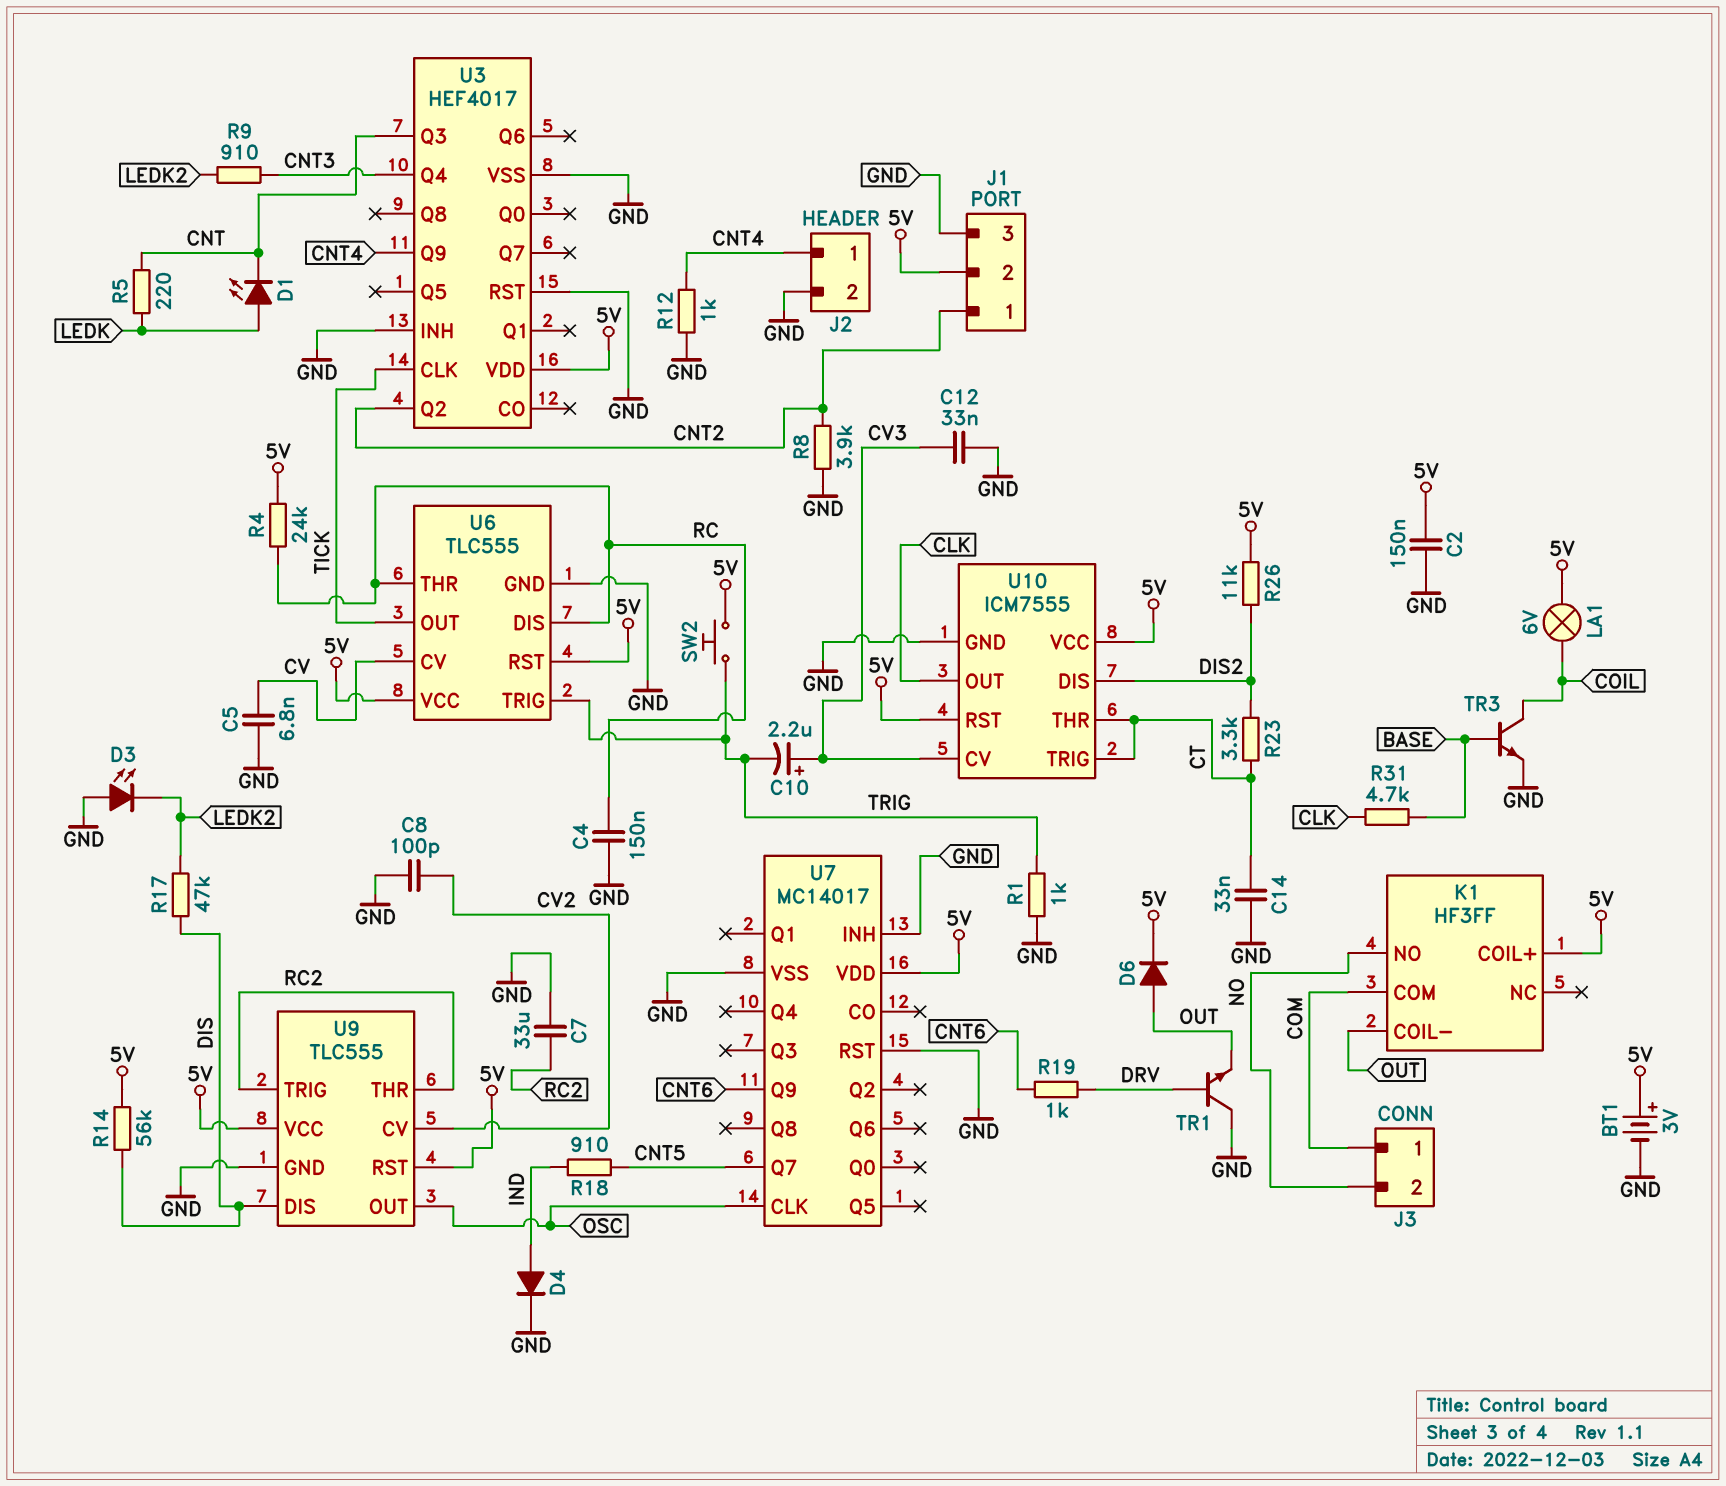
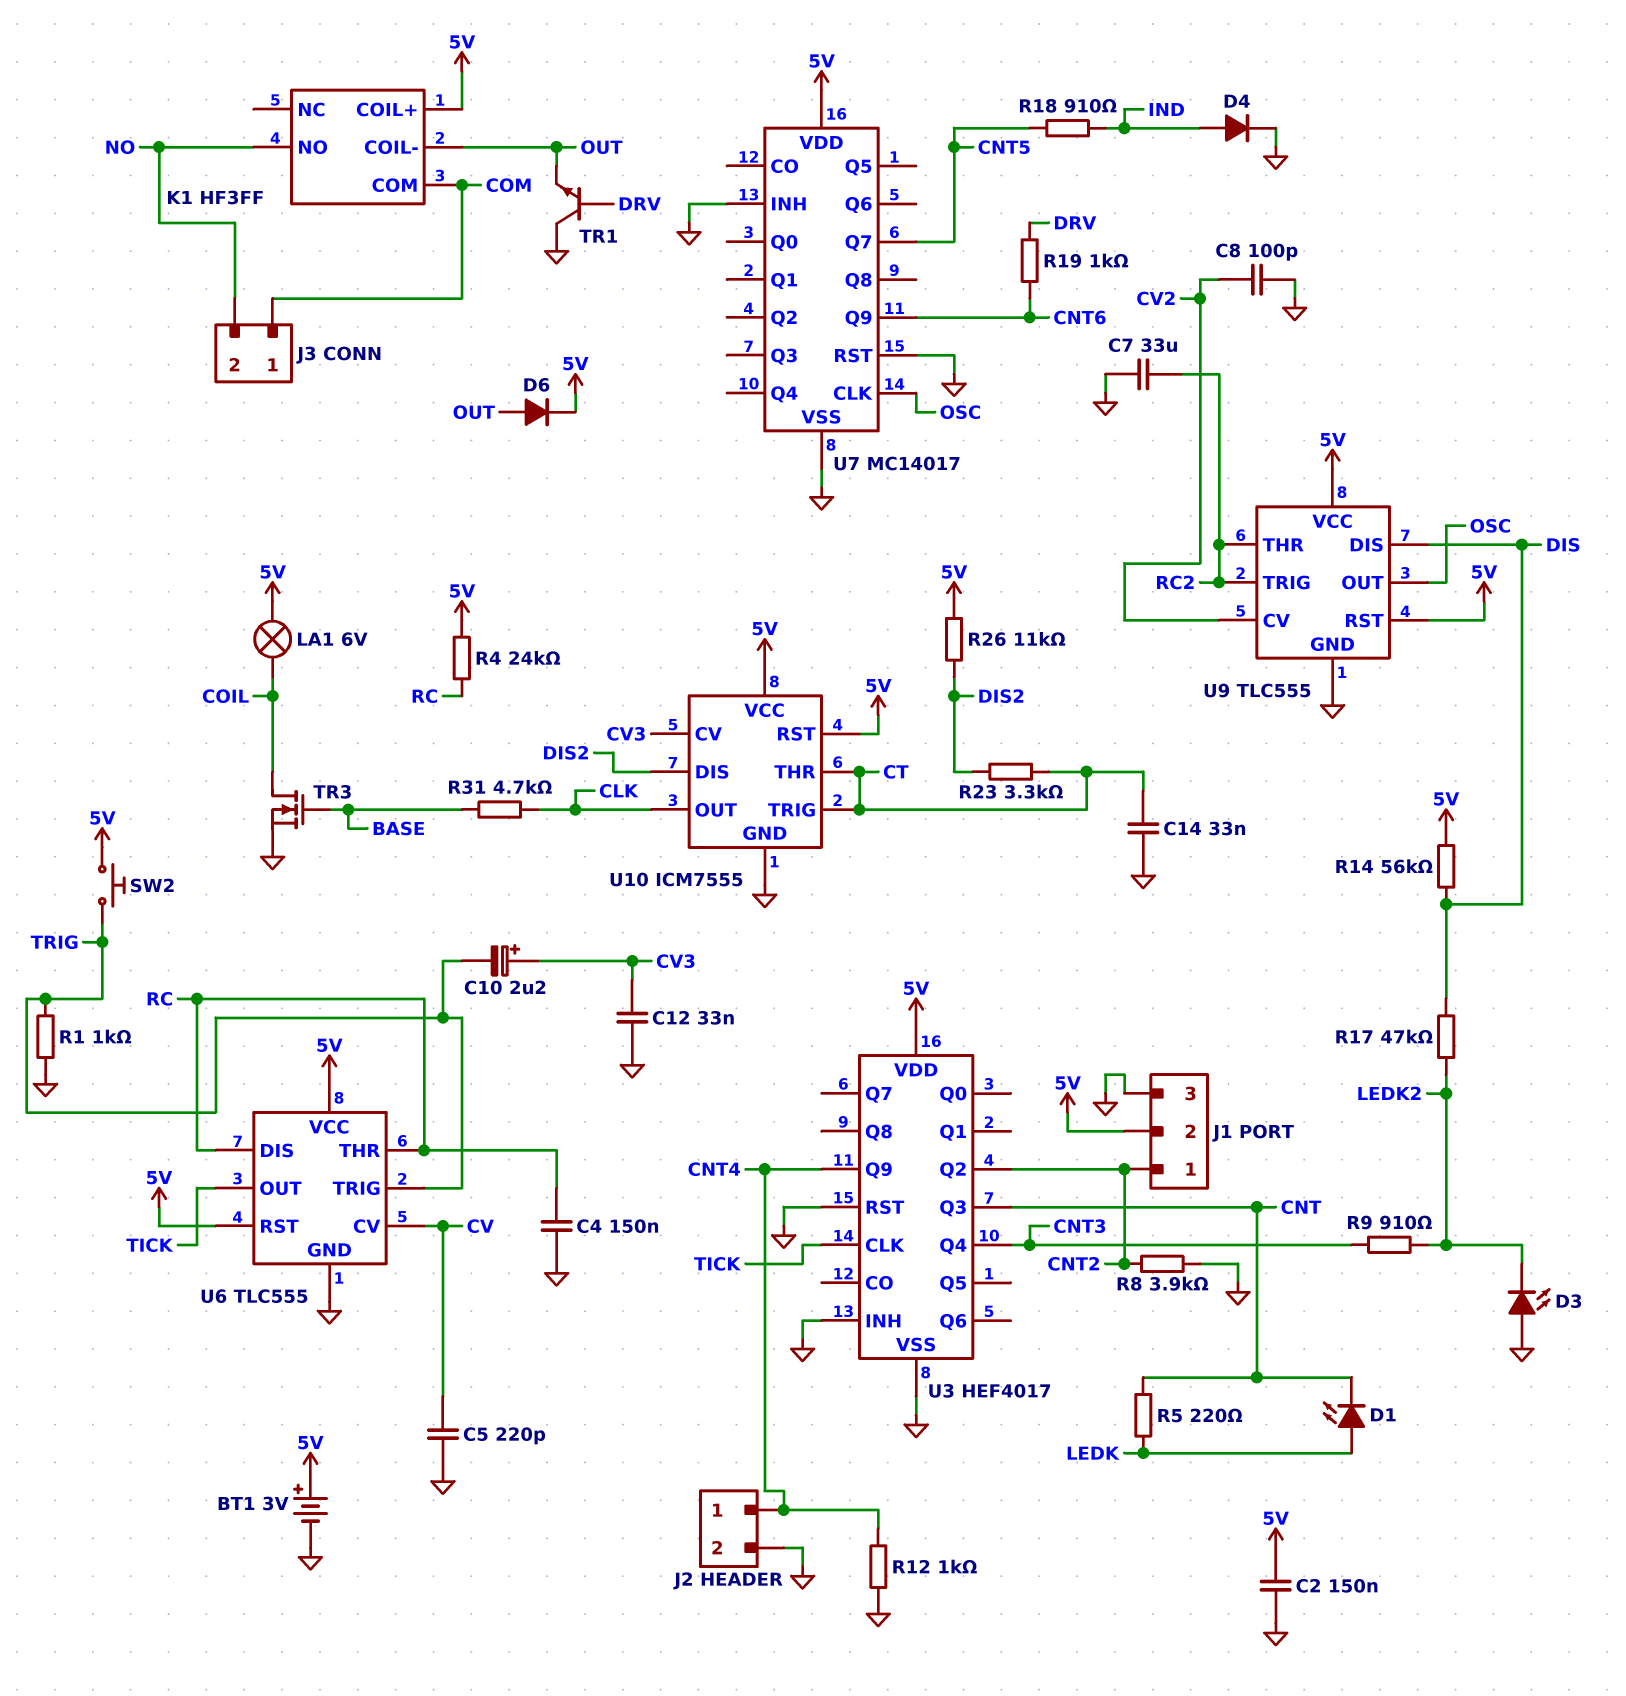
C5: 6.8nF (CV, GND) -> 220pF (CV, GND)
TR3: NPN (B BASE, C COIL, E GND) -> NMOS (G BASE, D COIL, S GND)

